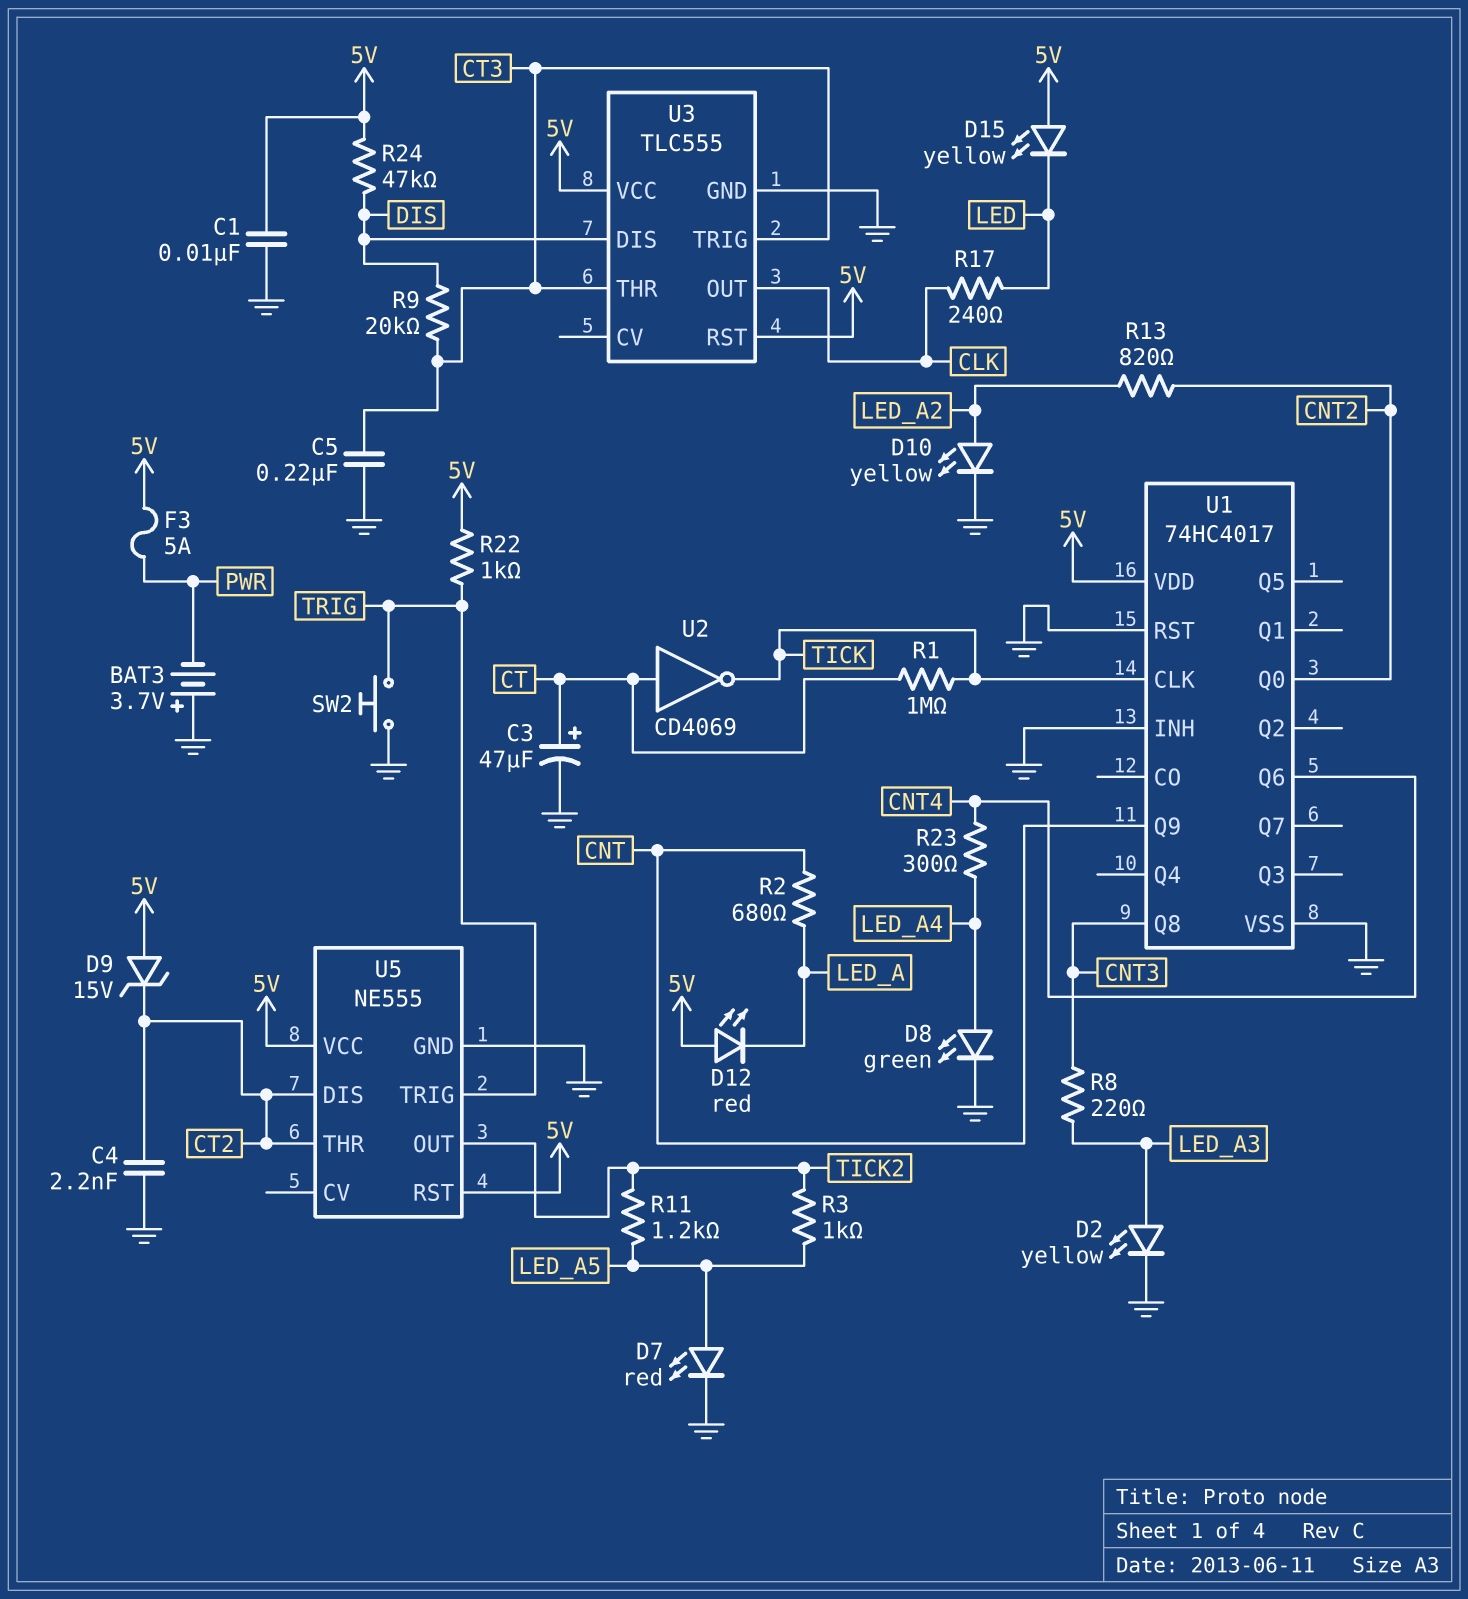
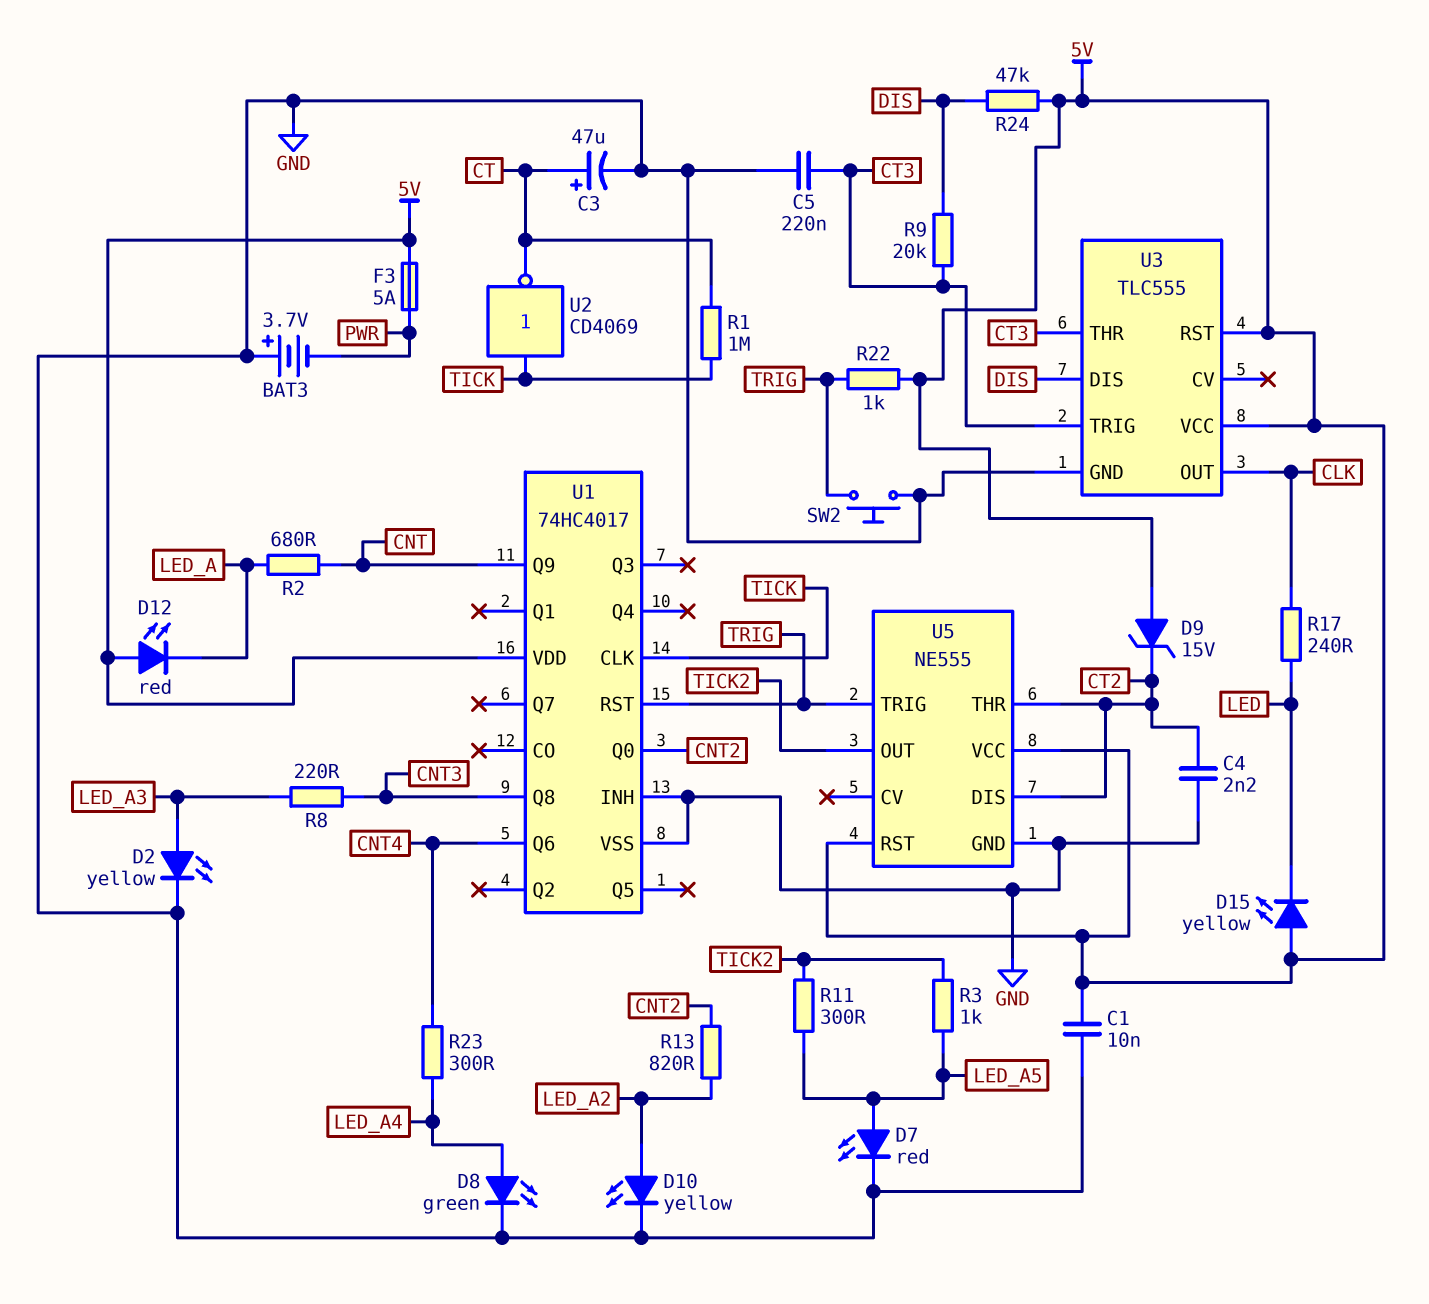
R11: 1.2k (LED_A5, TICK2) -> 300 (LED_A5, TICK2)
U1 pin RST: GND -> TRIG
U2: NOT CD4069 (in CT, out TICK) -> NOT CD4069 (in TICK, out CT)

